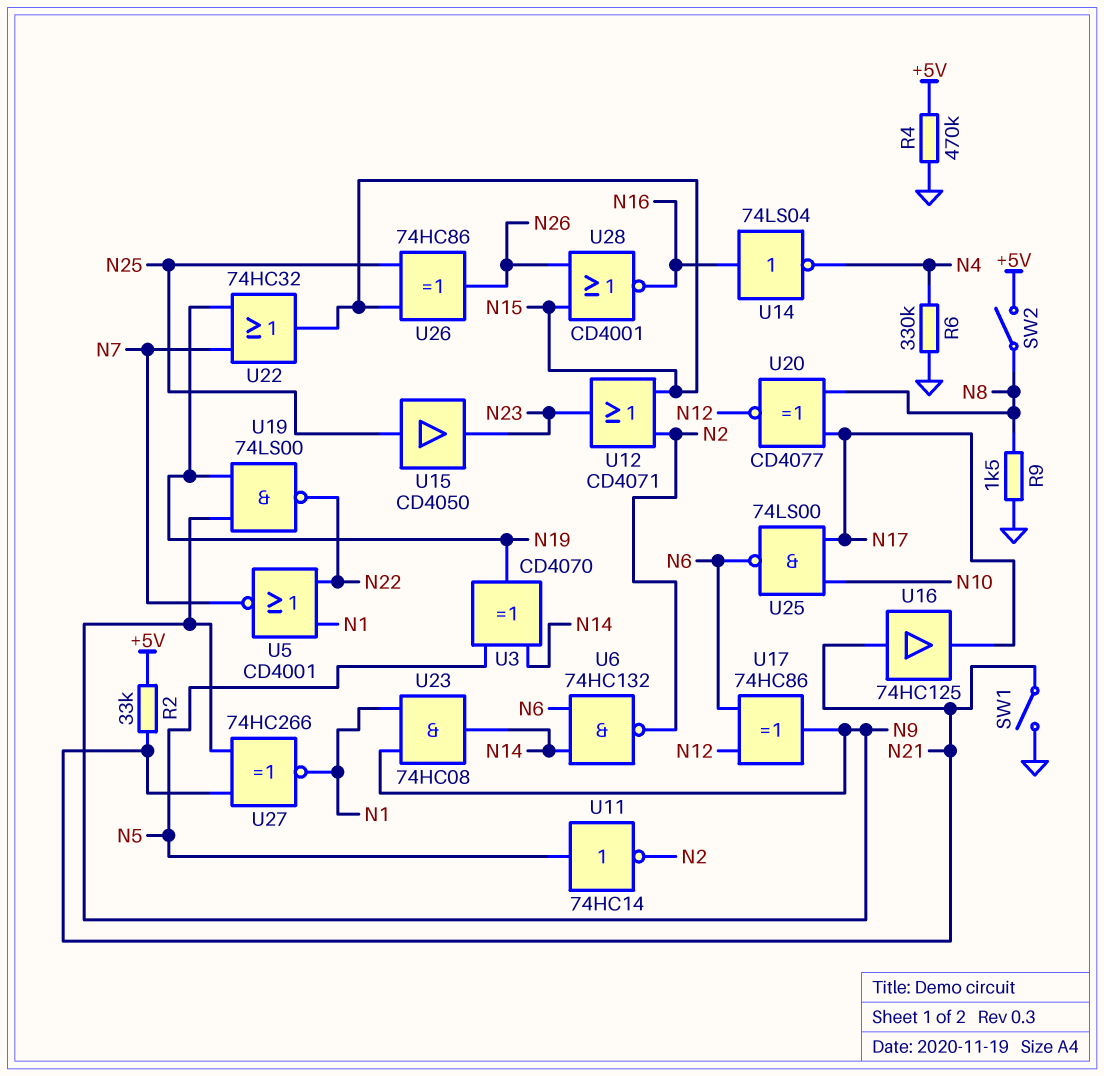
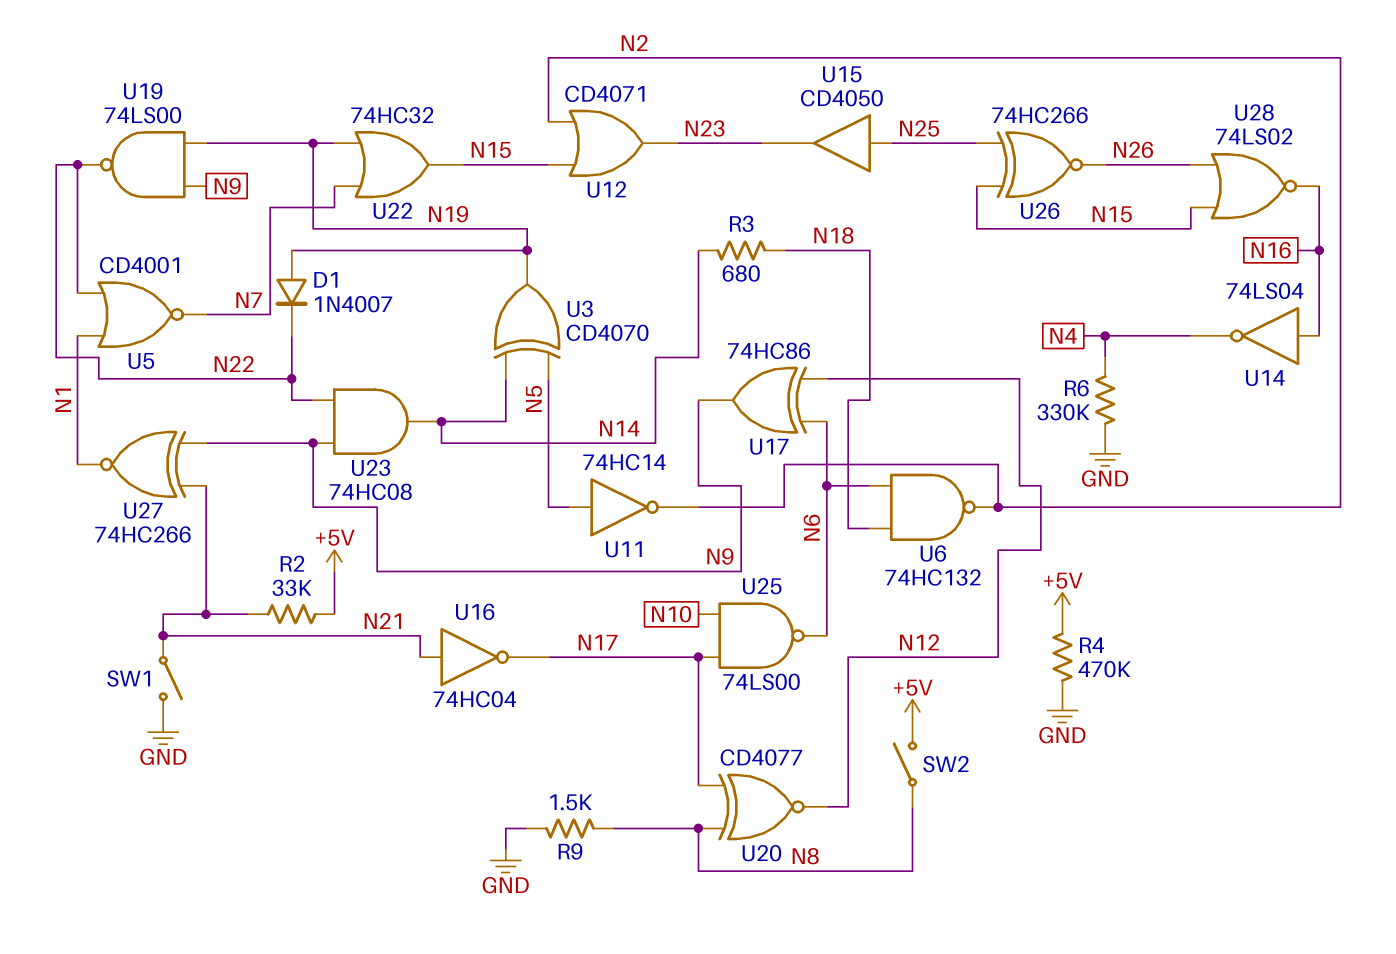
D1: none -> diode 1N4007 (A N19, K N22)
R3: none -> 680 (N14, N18)
U6: NAND 74HC132 (in N6, in N14, out N2) -> NAND 74HC132 (in N6, in N18, out N2)
U16: buffer 74HC125 (in N21, out N17) -> NOT 74HC04 (in N21, out N17)
U23: AND 74HC08 (in N1, in N9, out N14) -> AND 74HC08 (in N9, in N22, out N14)
U26: XOR 74HC86 (in N15, in N25, out N26) -> XNOR 74HC266 (in N15, in N25, out N26)
U28: NOR CD4001 (in N15, in N26, out N16) -> NOR 74LS02 (in N15, in N26, out N16)

